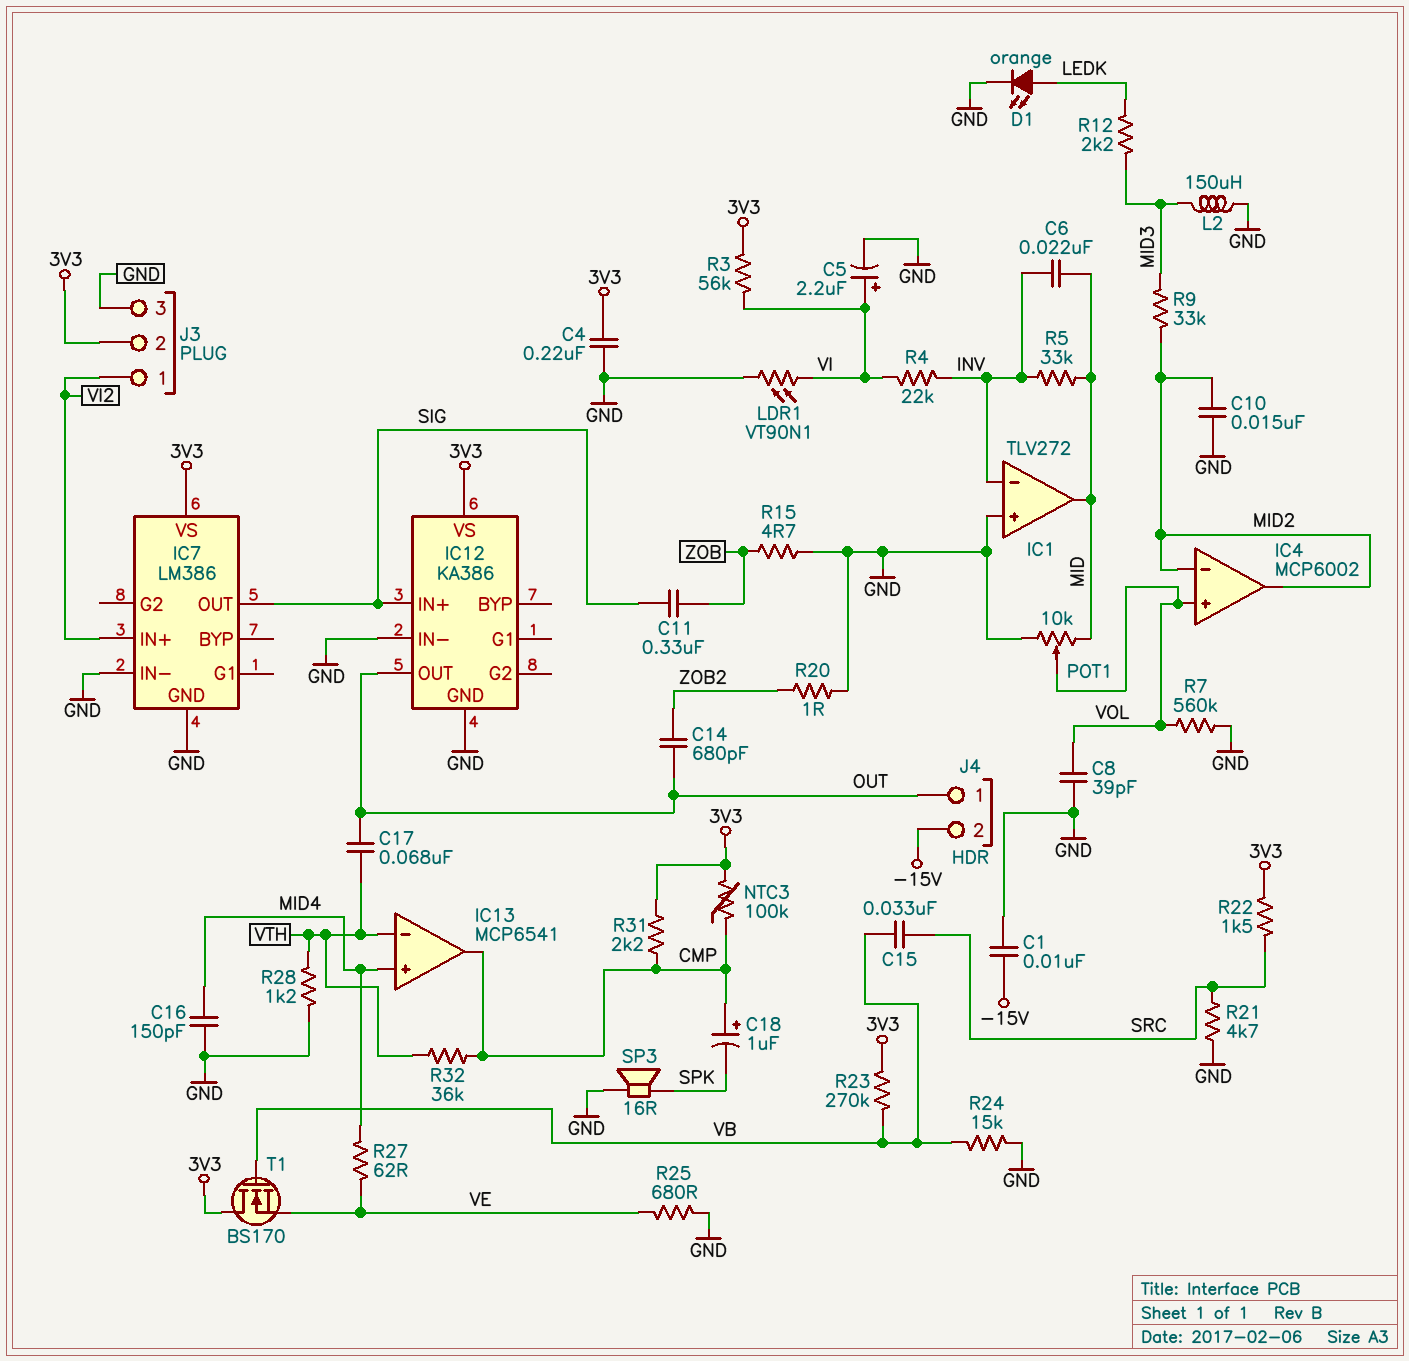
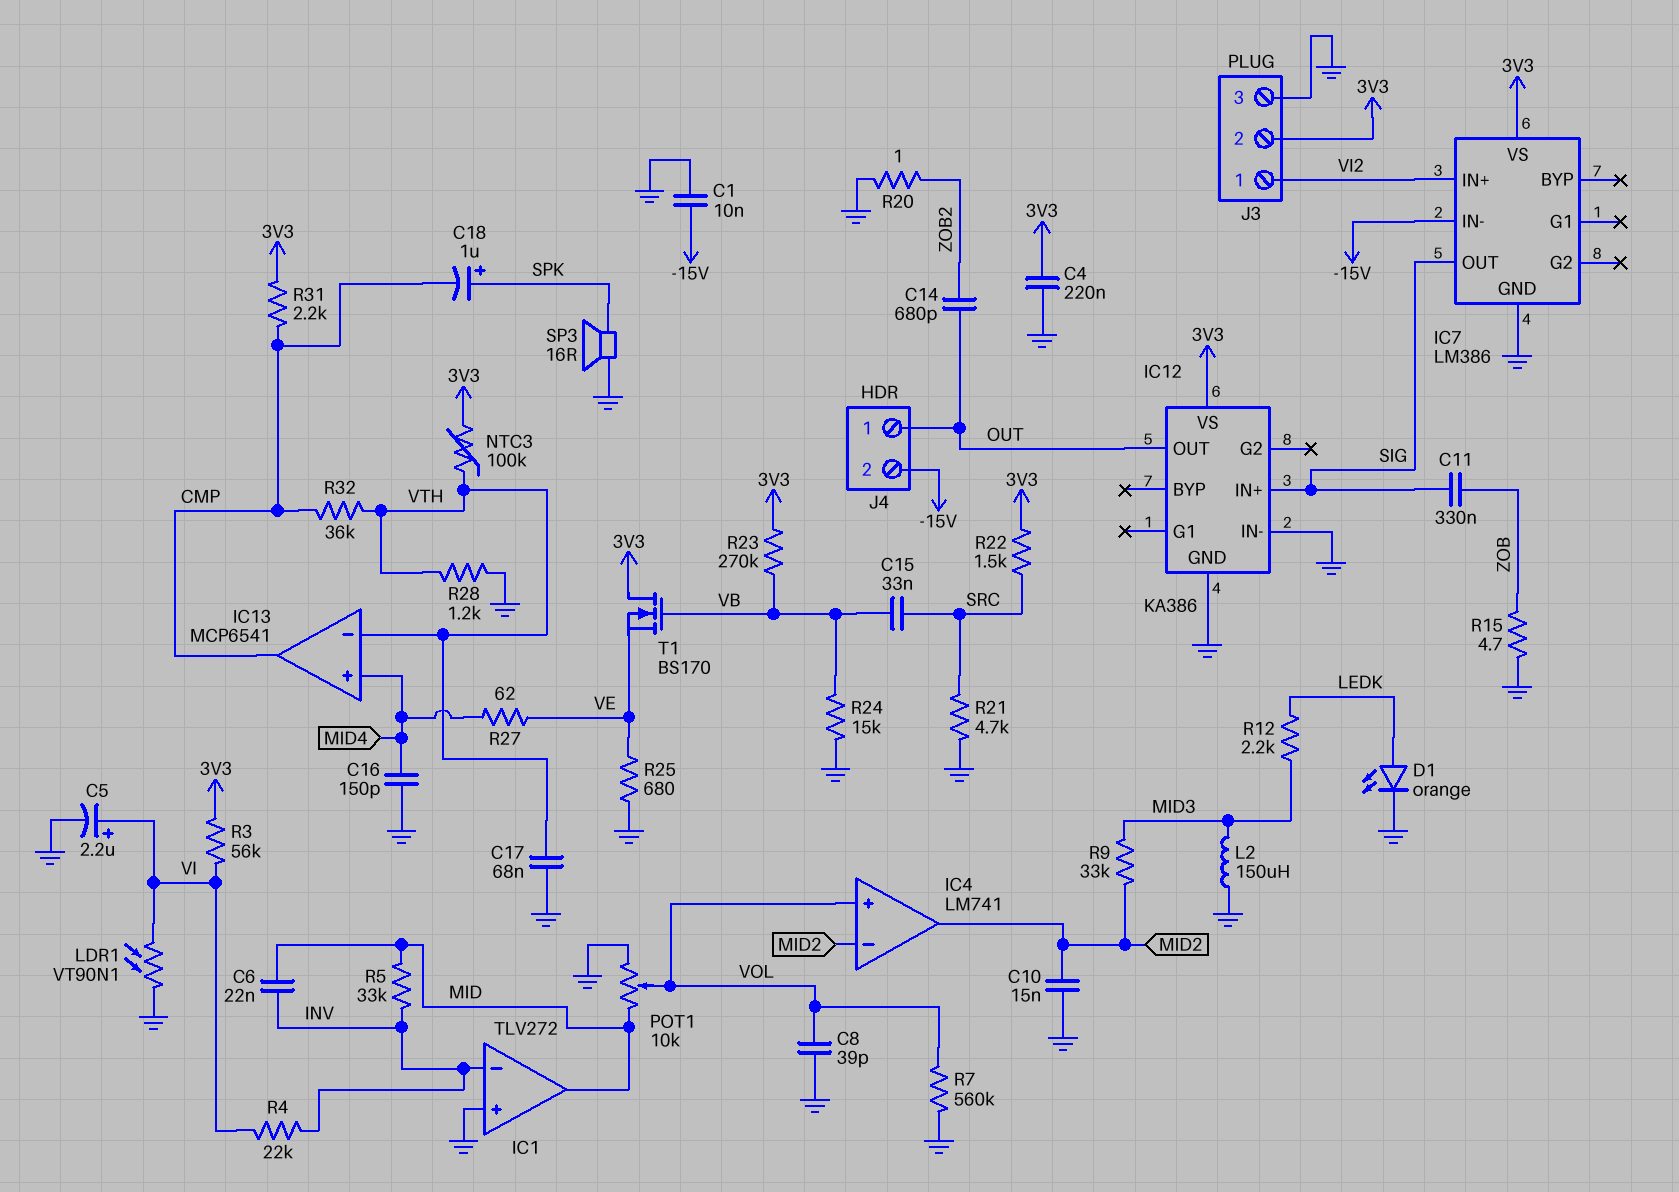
C17: 68nF (OUT, VTH) -> 68nF (GND, VTH)
C18: 1uF (plus CMP, minus SPK) -> 1uF (plus SPK, minus CMP)
IC4: MCP6002 -> LM741
IC7 pin IN-: GND -> -15V
NTC3: 100k (3V3, CMP) -> 100k (3V3, VTH)

